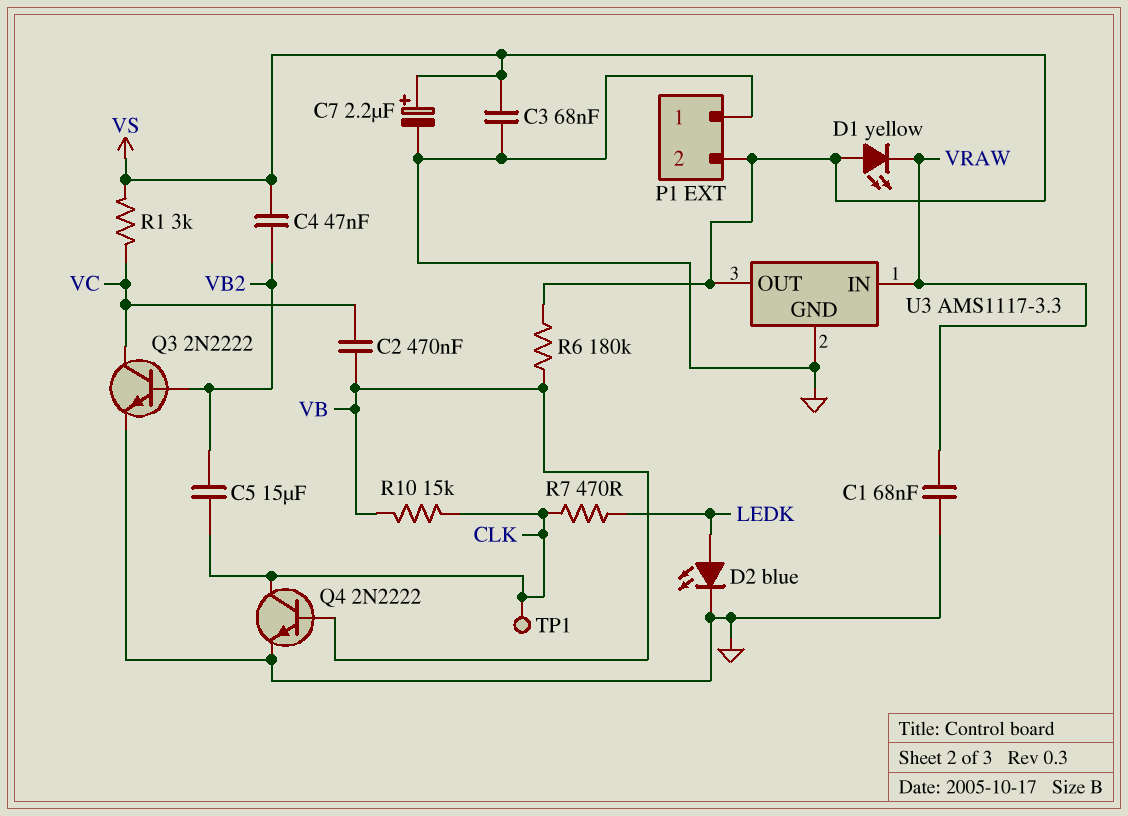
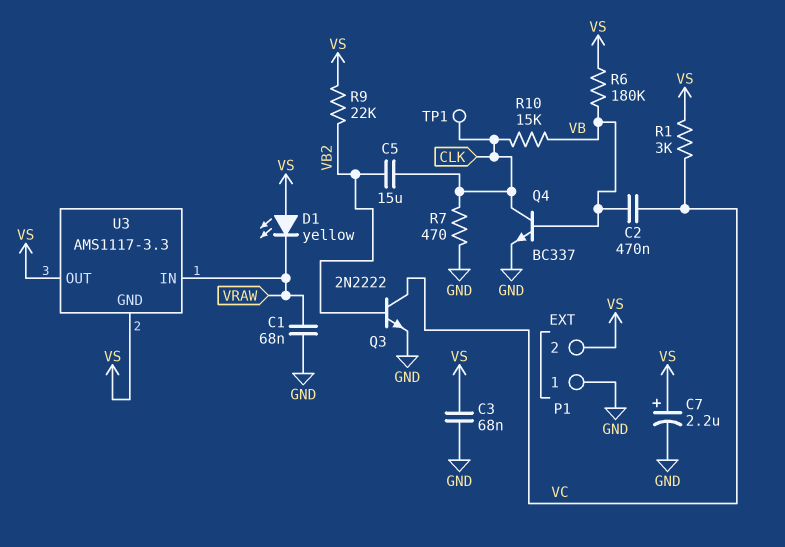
C4: 47nF (VB2, VS) -> none
D2: LED blue (A LEDK, K GND) -> none
Q4: NPN 2N2222 (B VB, C CLK, E GND) -> NPN BC337 (B VB, C CLK, E GND)
R7: 470 (CLK, LEDK) -> 470 (CLK, GND)
R9: none -> 22k (VB2, VS)
U3 pin GND: GND -> VS

